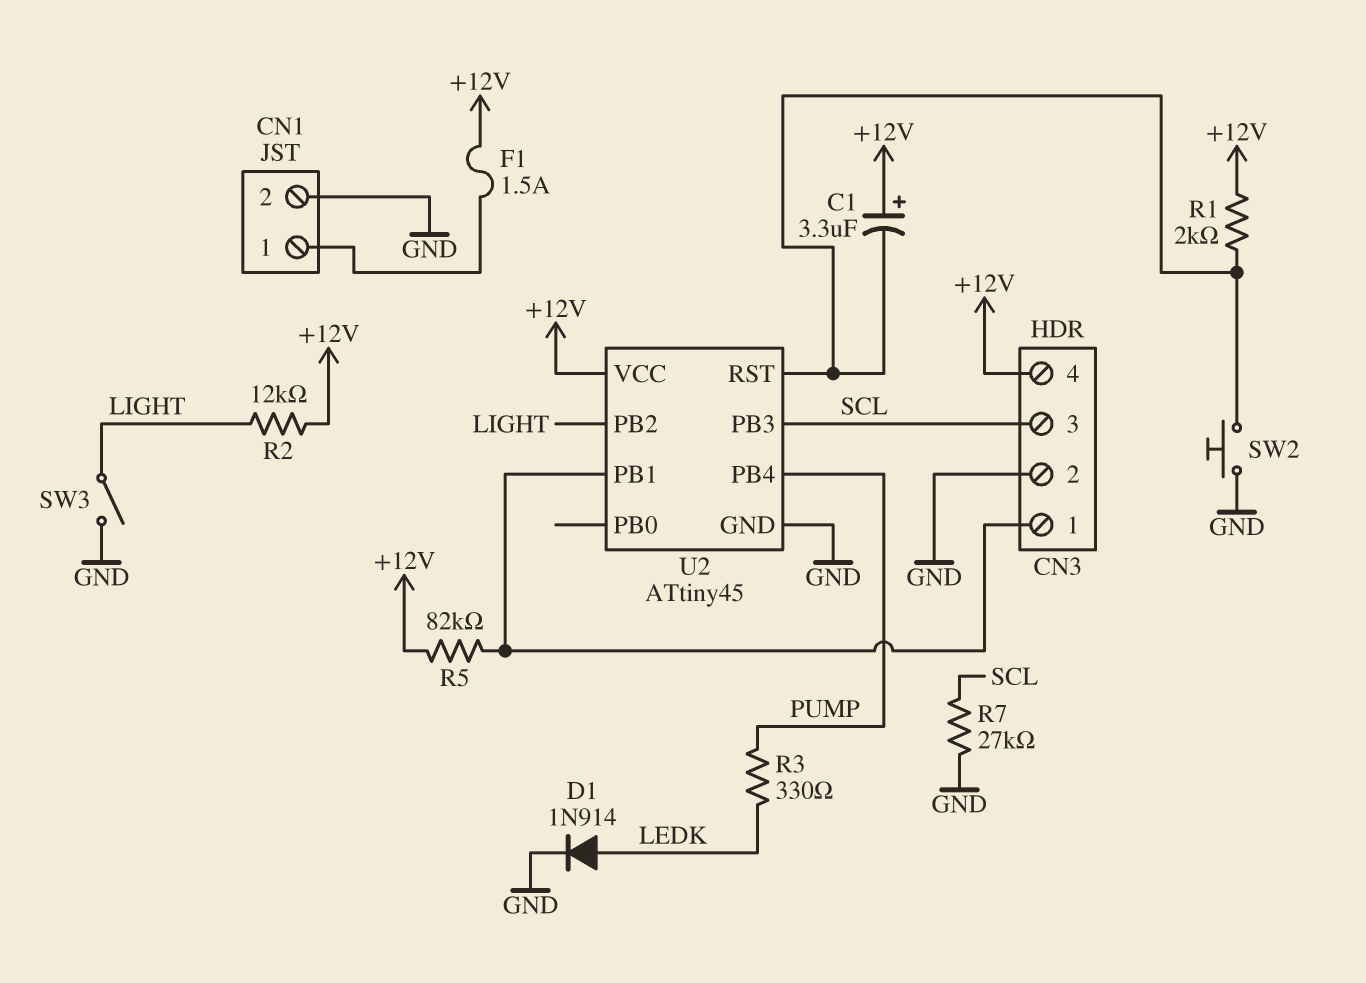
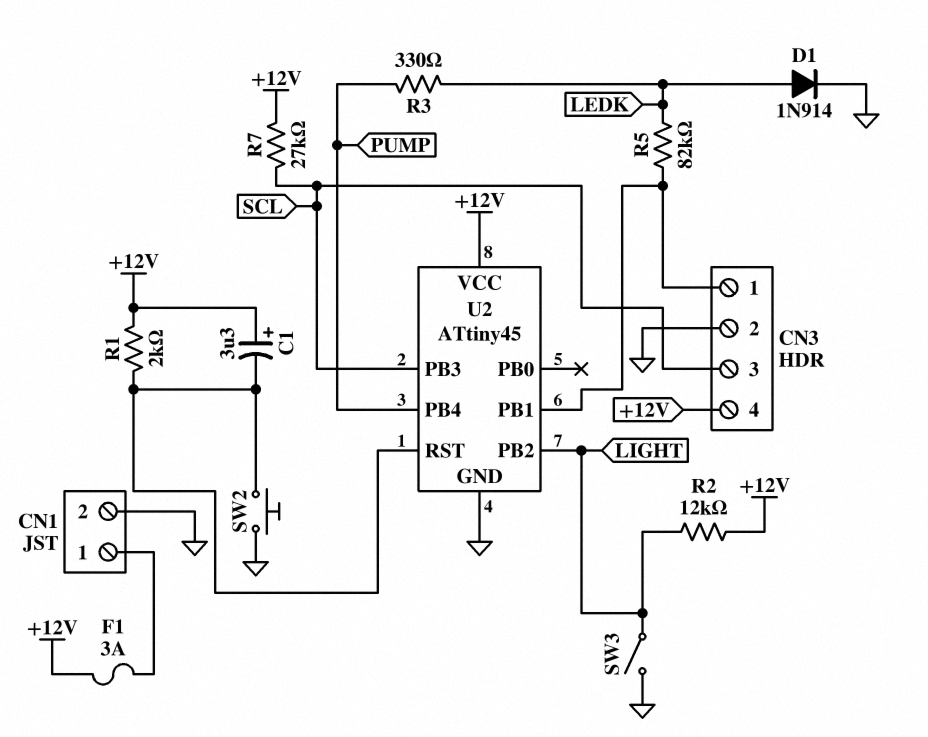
F1: 1.5A (+12V, CN1/1) -> 3A (+12V, CN1/1)
R5: 82k (+12V, CN3/1) -> 82k (CN3/1, LEDK)
R7: 27k (GND, SCL) -> 27k (+12V, SCL)

